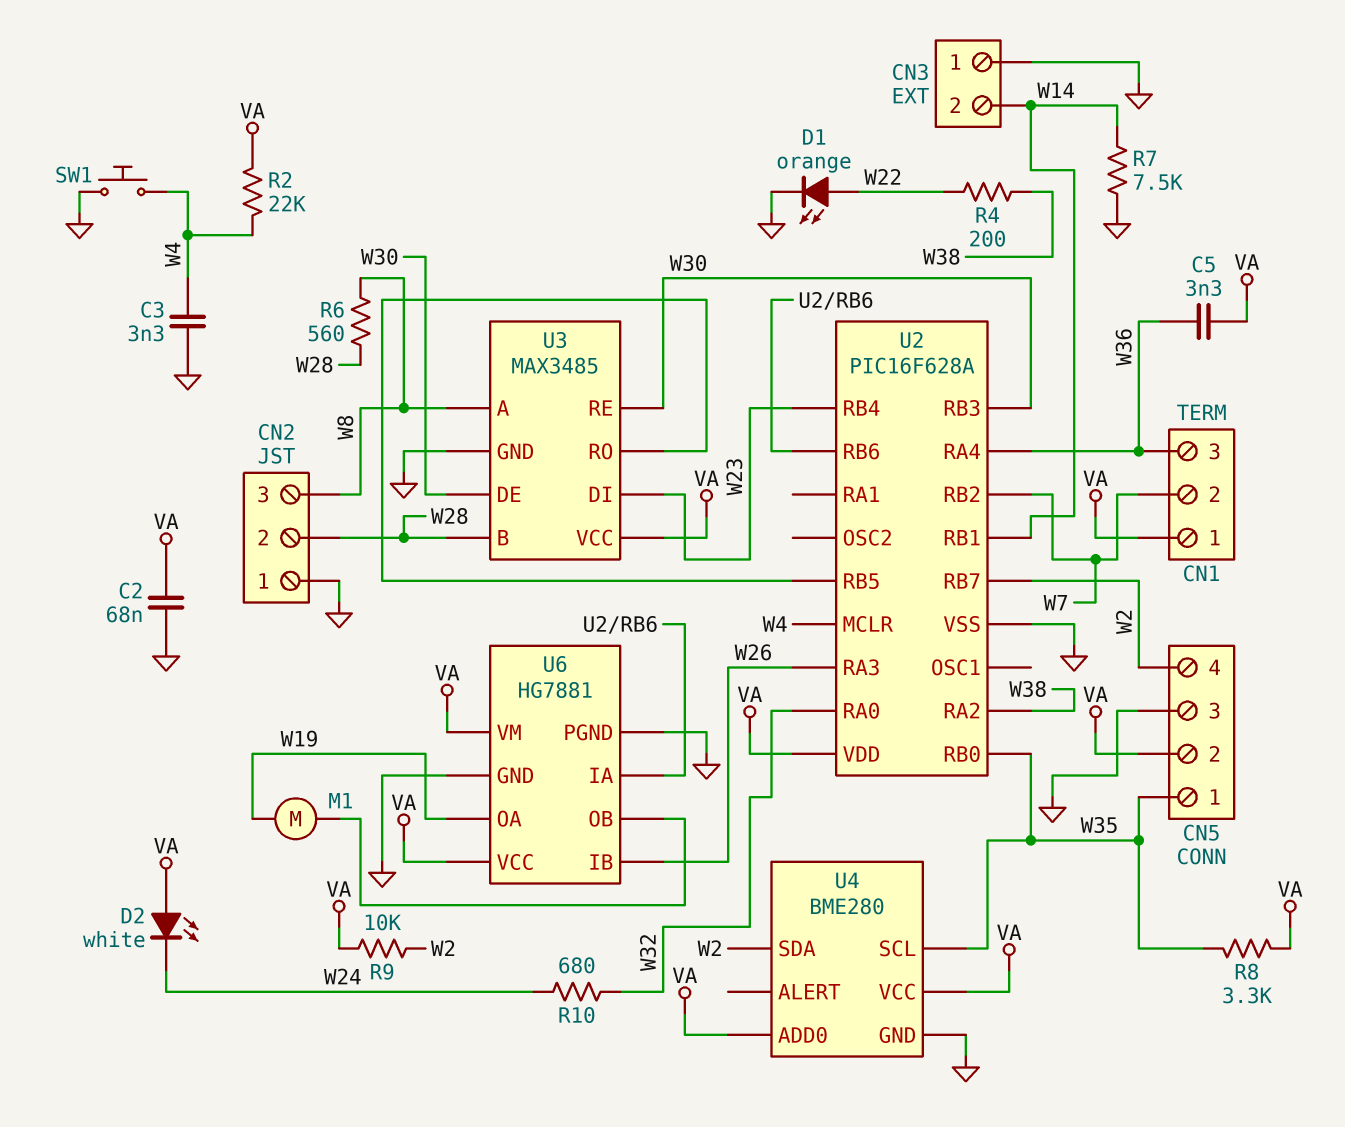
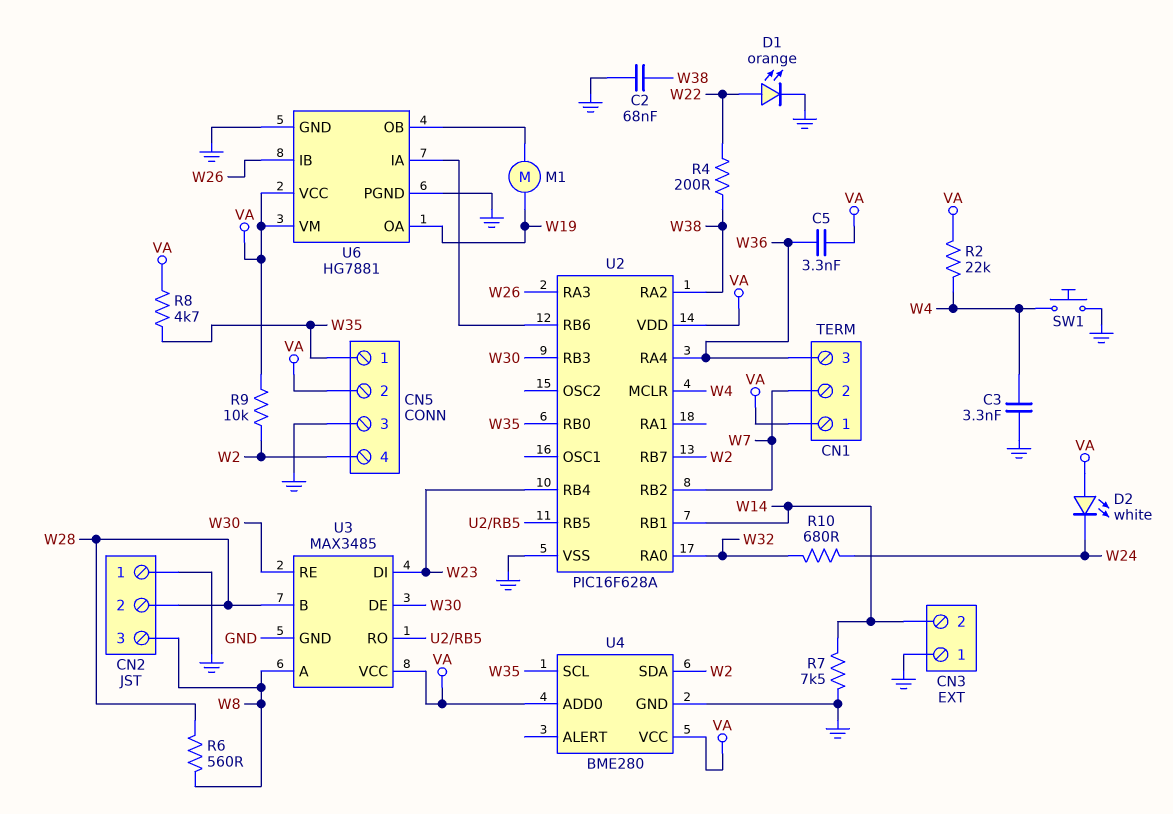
C2: 68nF (GND, VA) -> 68nF (GND, W38)
R8: 3.3k (VA, W35) -> 4.7k (VA, W35)

